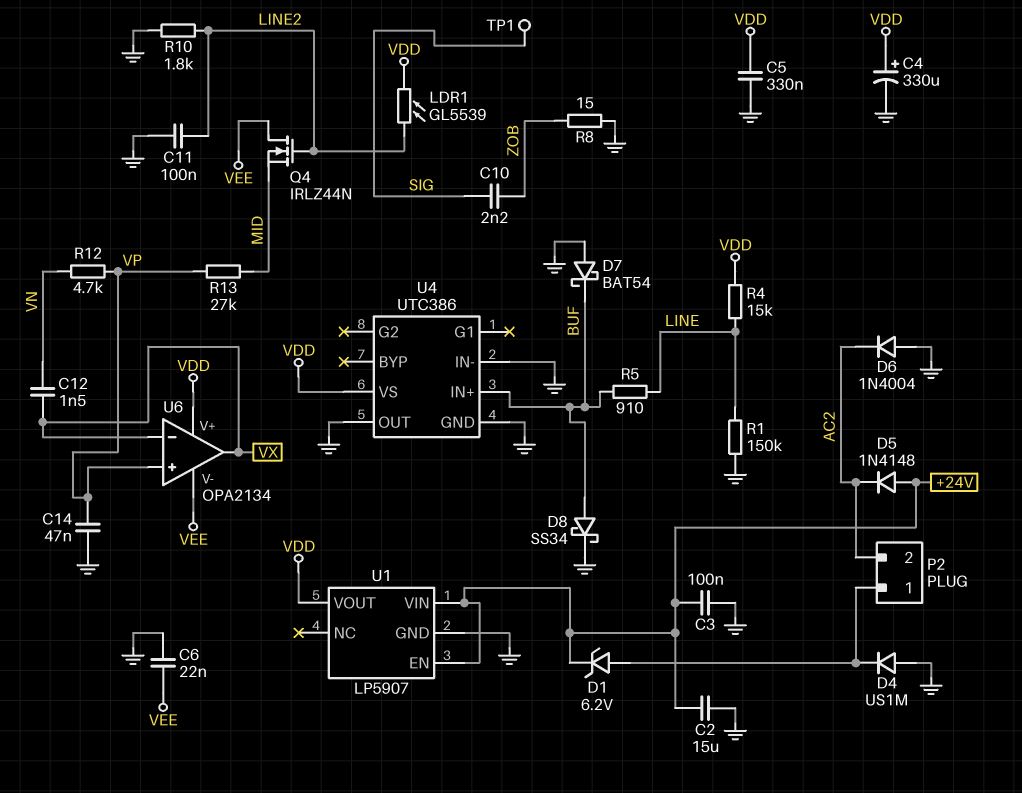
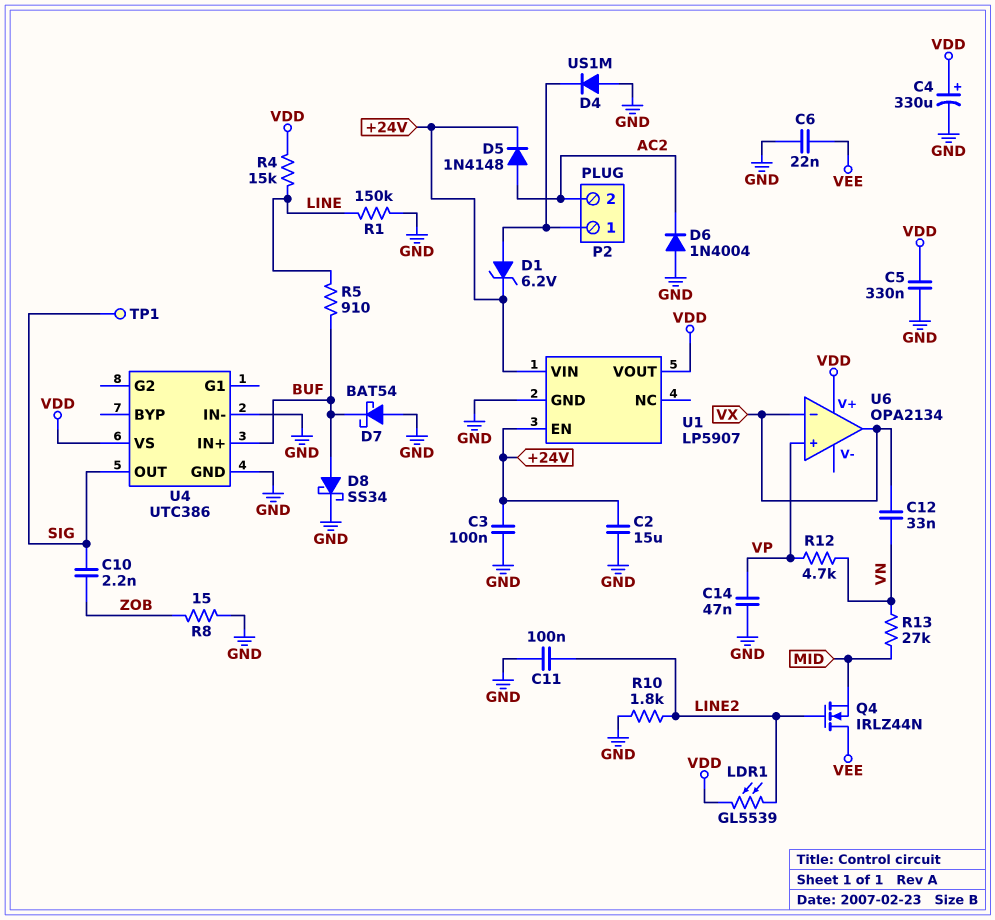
C12: 1.5nF (VN, VX) -> 33nF (VN, VX)
D5: diode 1N4148 (A +24V, K AC2) -> diode 1N4148 (A AC2, K +24V)
R13: 27k (MID, VP) -> 27k (MID, VN)
U4 pin OUT: GND -> SIG
U6 pin V-: VEE -> none

